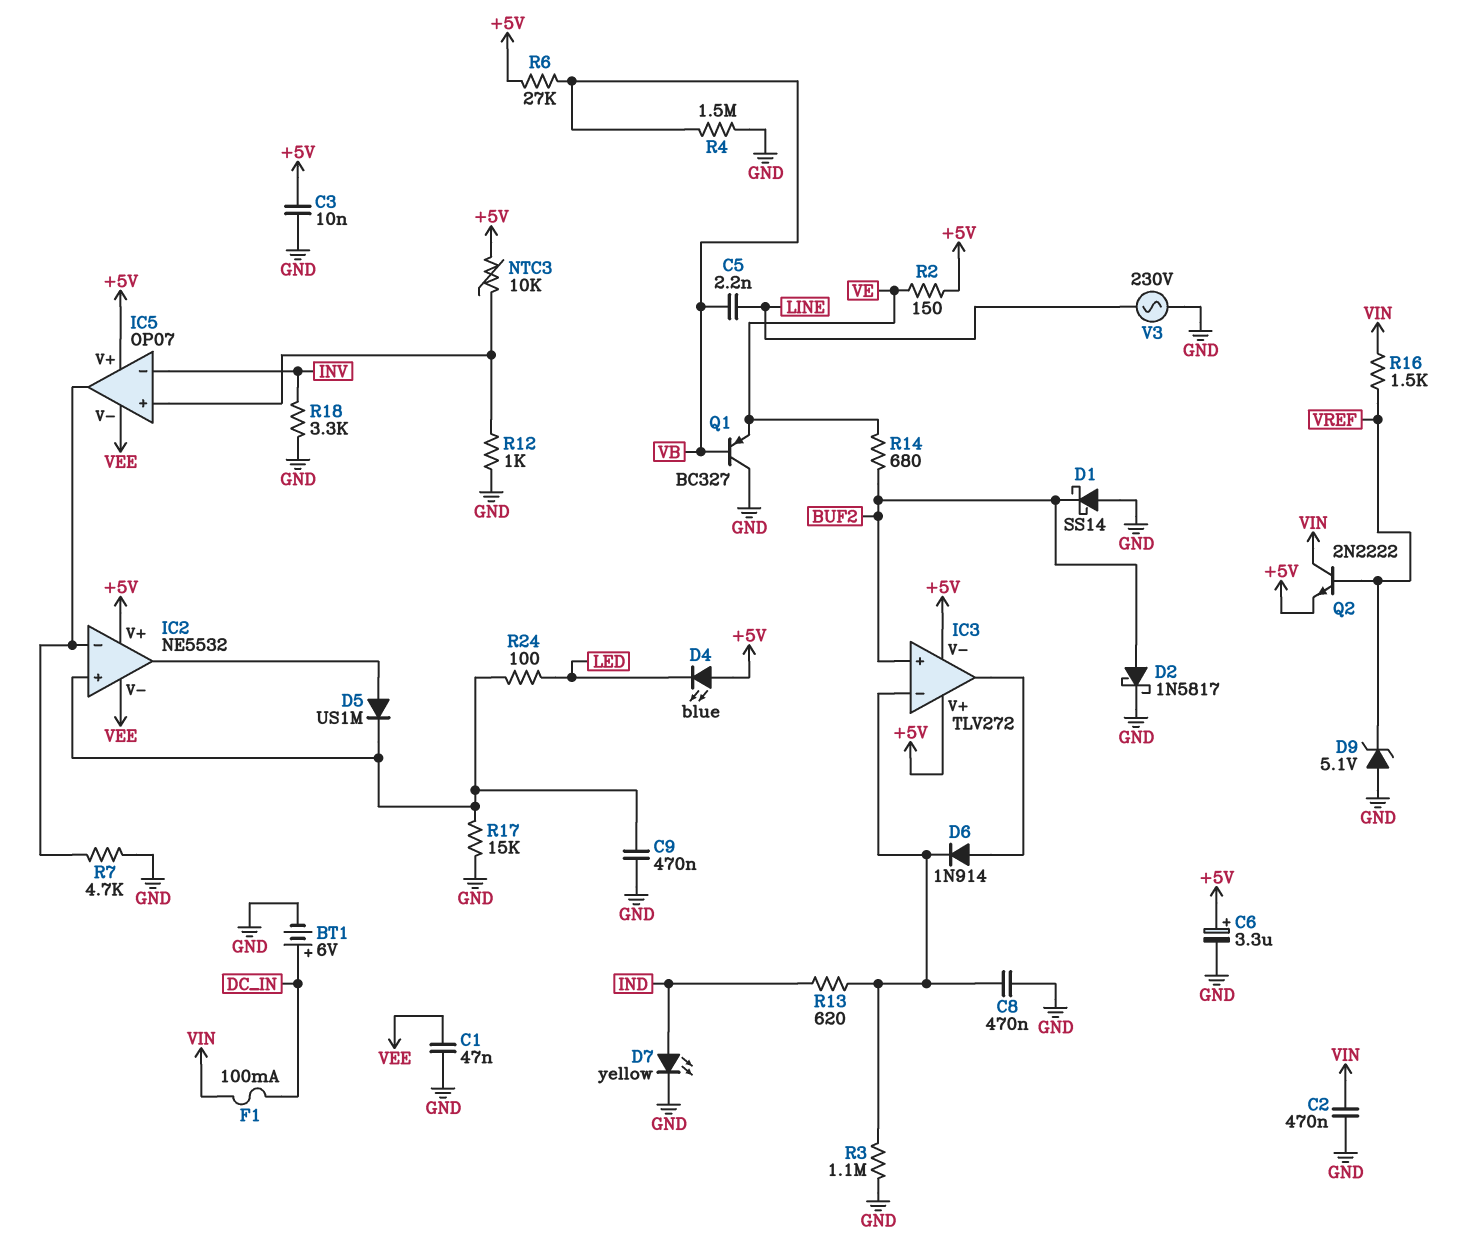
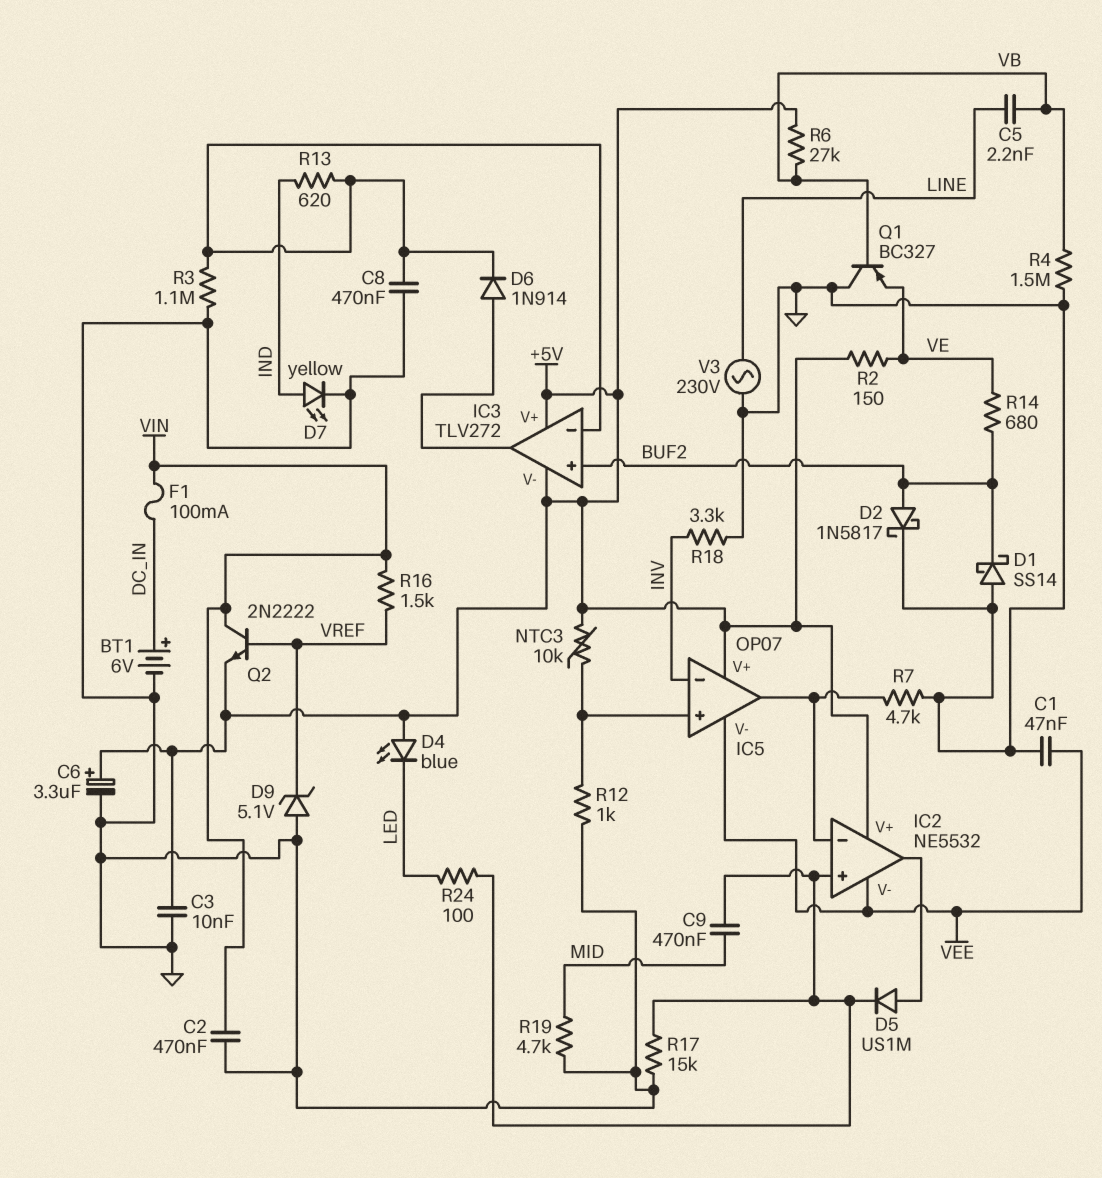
C9: 470nF (GND, IC2/in+) -> 470nF (IC2/in+, MID)
R19: none -> 4.7k (GND, MID)

